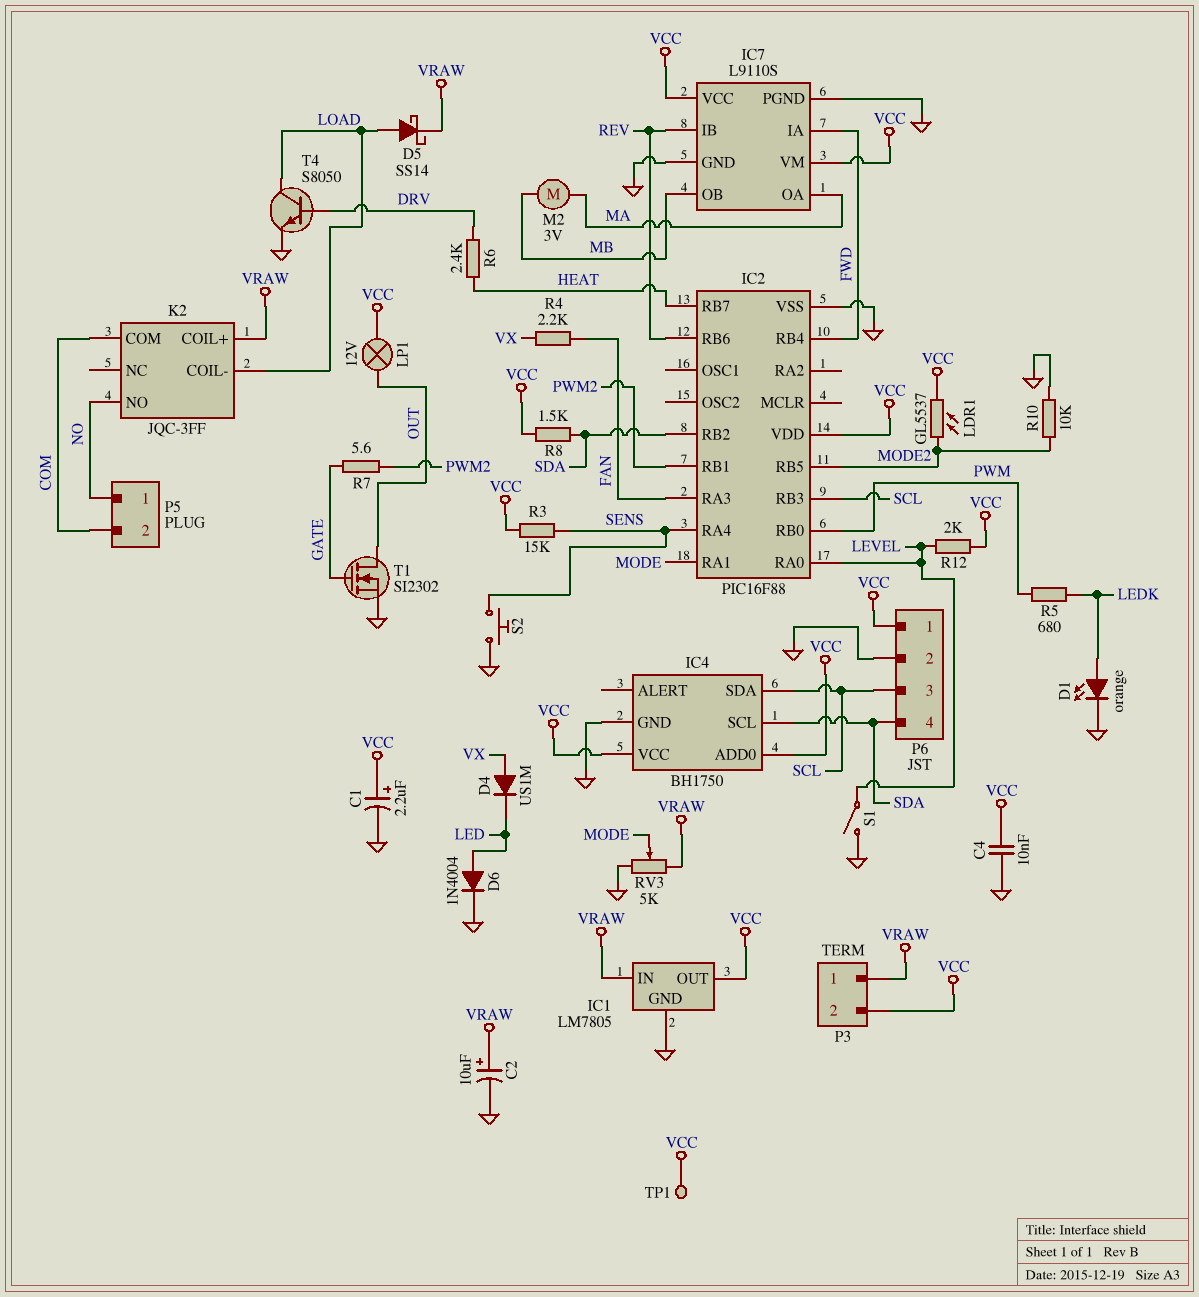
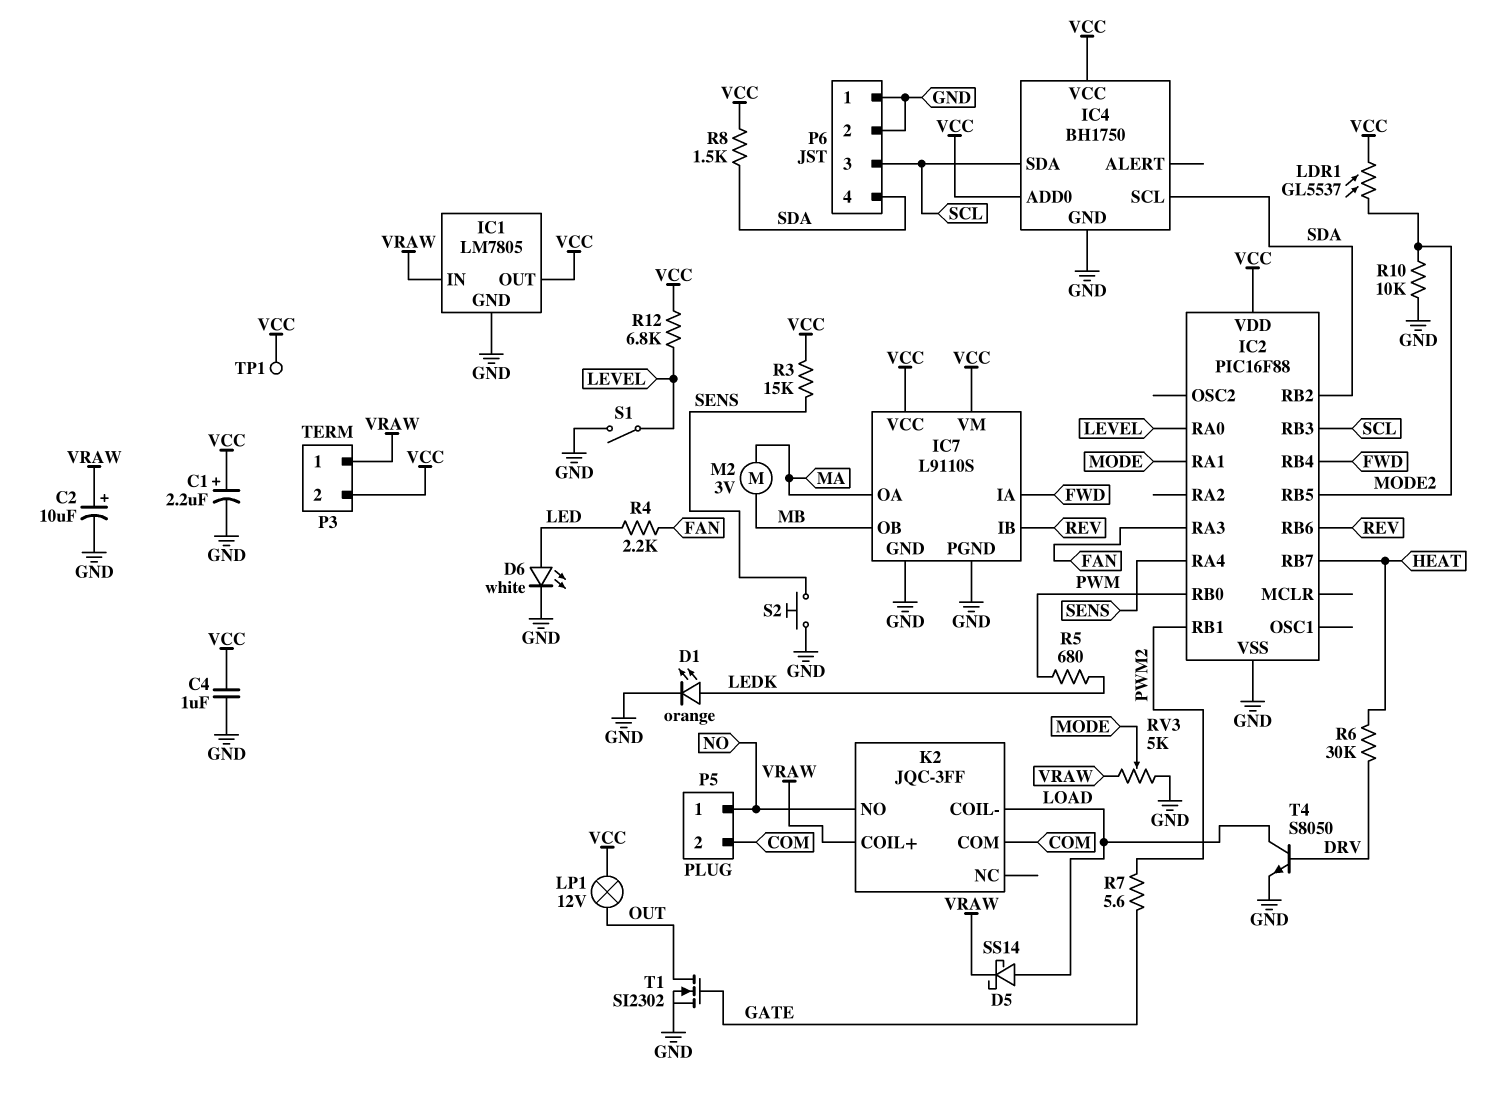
C4: 10nF (GND, VCC) -> 1uF (GND, VCC)
D4: diode US1M (A VX, K LED) -> none
D6: diode 1N4004 (A LED, K GND) -> LED white (A LED, K GND)
P6 pin 1: VCC -> GND
R4: 2.2k (FAN, VX) -> 2.2k (FAN, LED)
R6: 2.4k (DRV, HEAT) -> 30k (DRV, HEAT)
R12: 2k (LEVEL, VCC) -> 6.8k (LEVEL, VCC)

